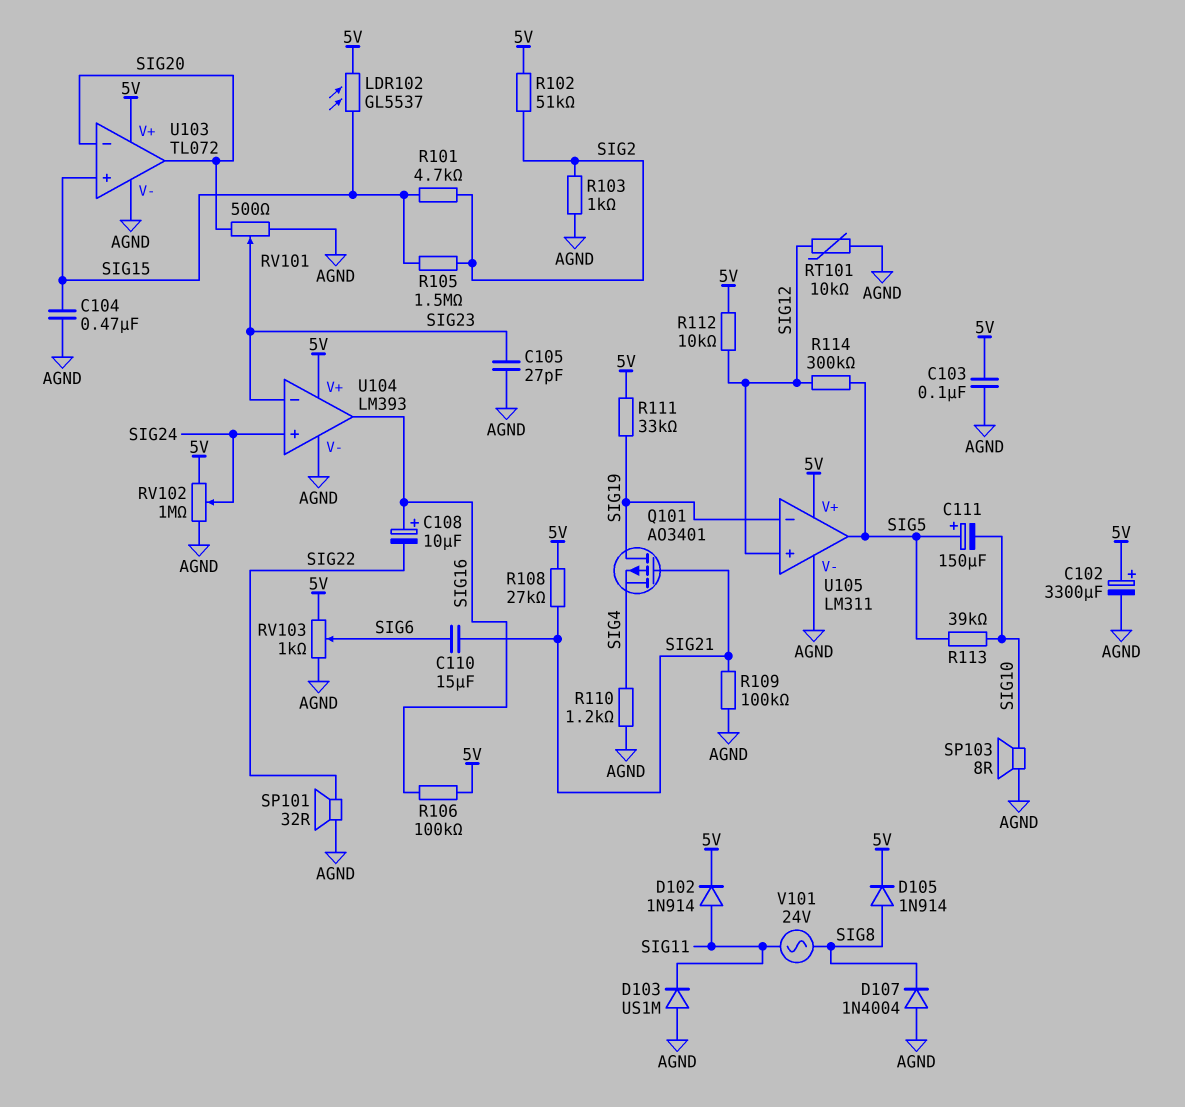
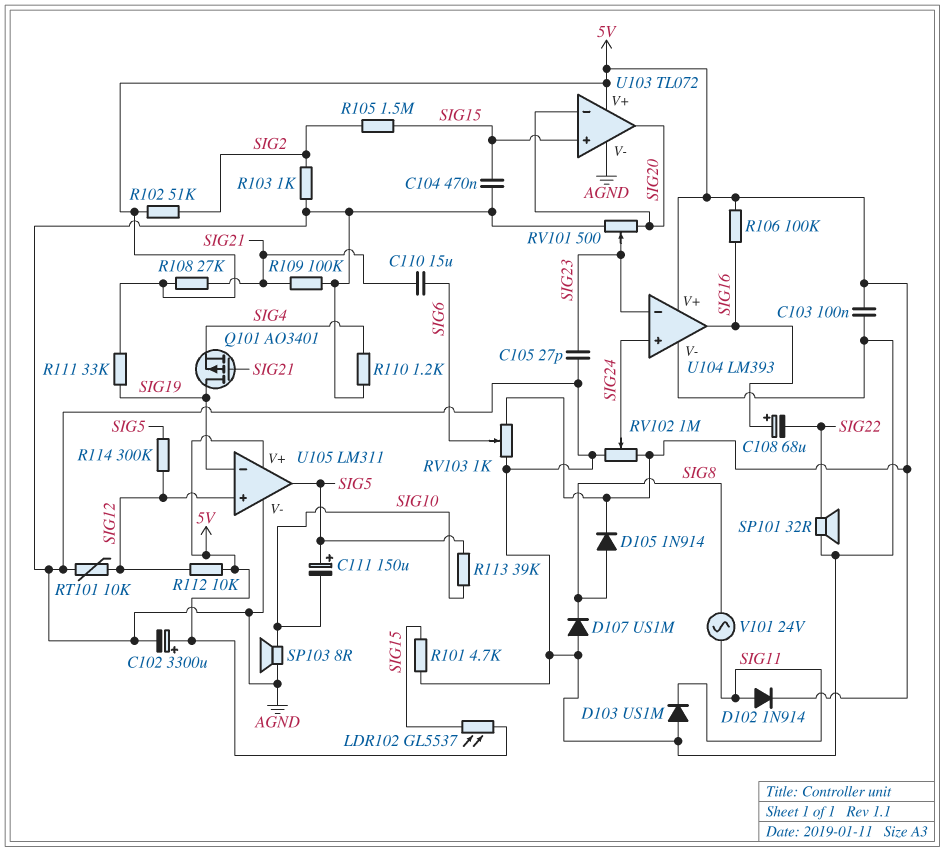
C108: 10uF (plus SIG16, minus SIG22) -> 68uF (plus SIG16, minus SIG22)
D107: diode 1N4004 (A AGND, K SIG8) -> diode US1M (A AGND, K SIG8)
R101: 4.7k (SIG2, SIG15) -> 4.7k (AGND, SIG15)

